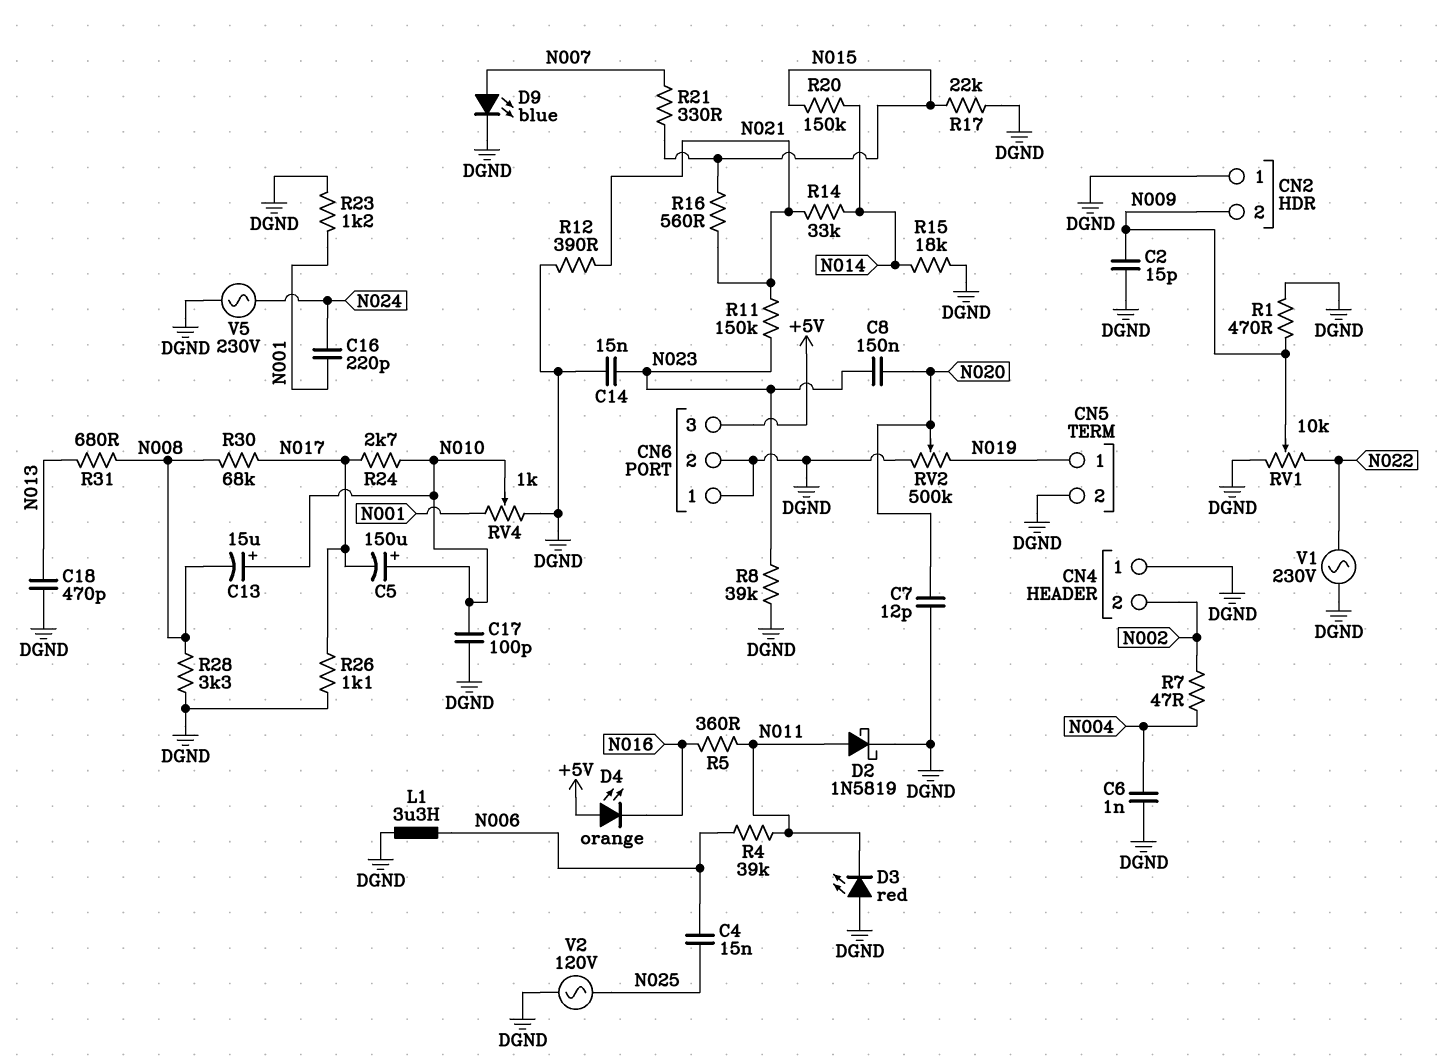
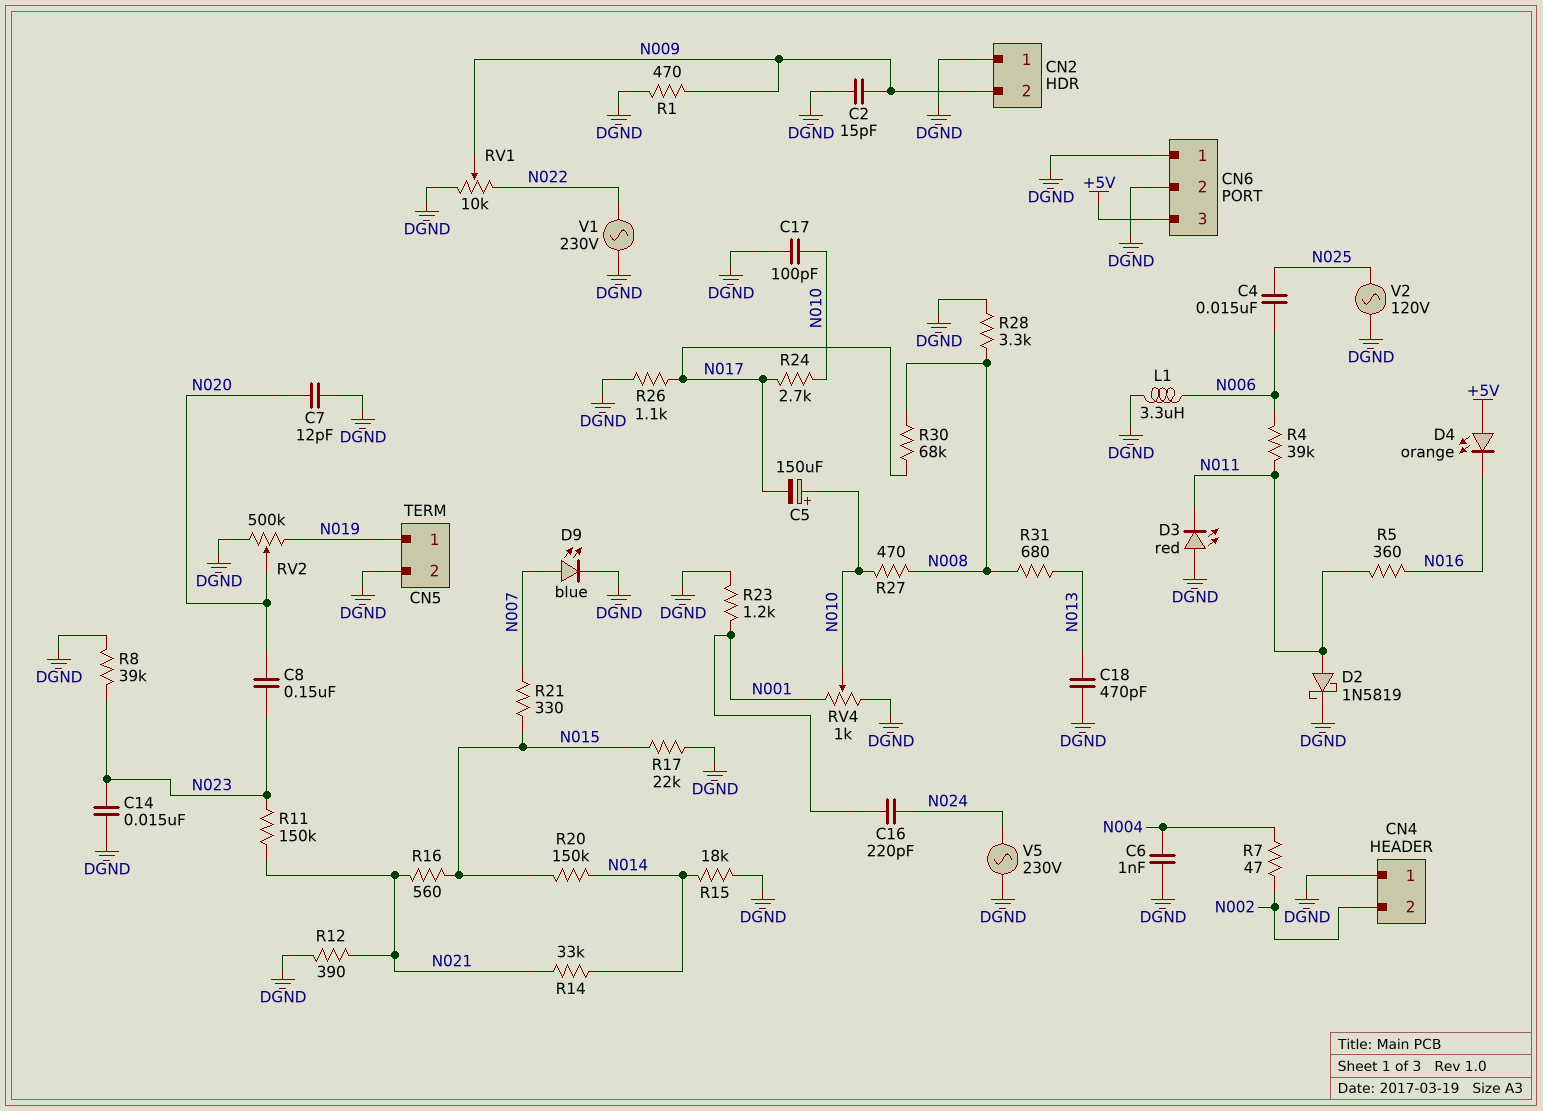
C13: 15uF (plus N010, minus N008) -> none
R27: none -> 470 (N008, N010)

